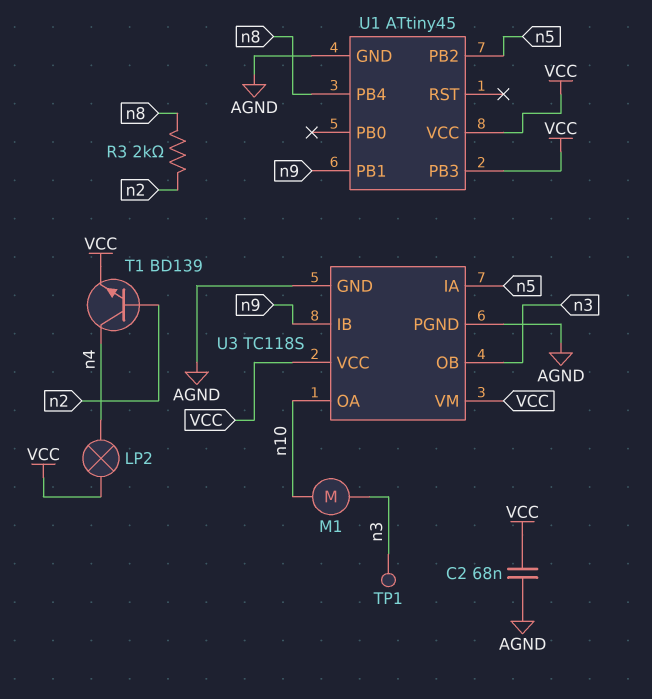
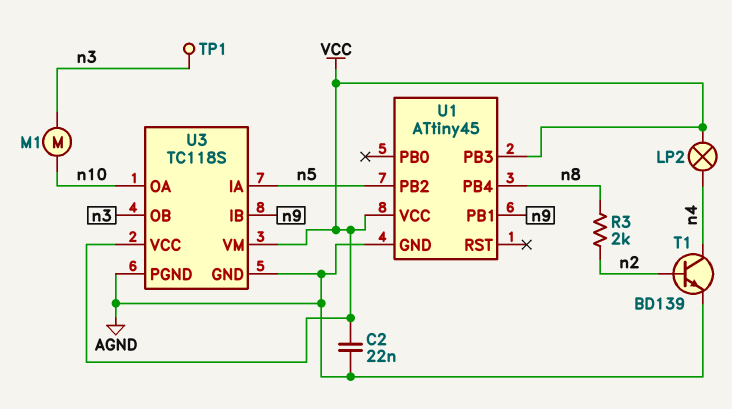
C2: 68nF (AGND, VCC) -> 22nF (AGND, VCC)
T1: NPN BD139 (B n2, C n4, E VCC) -> NPN BD139 (B n2, C n4, E AGND)

